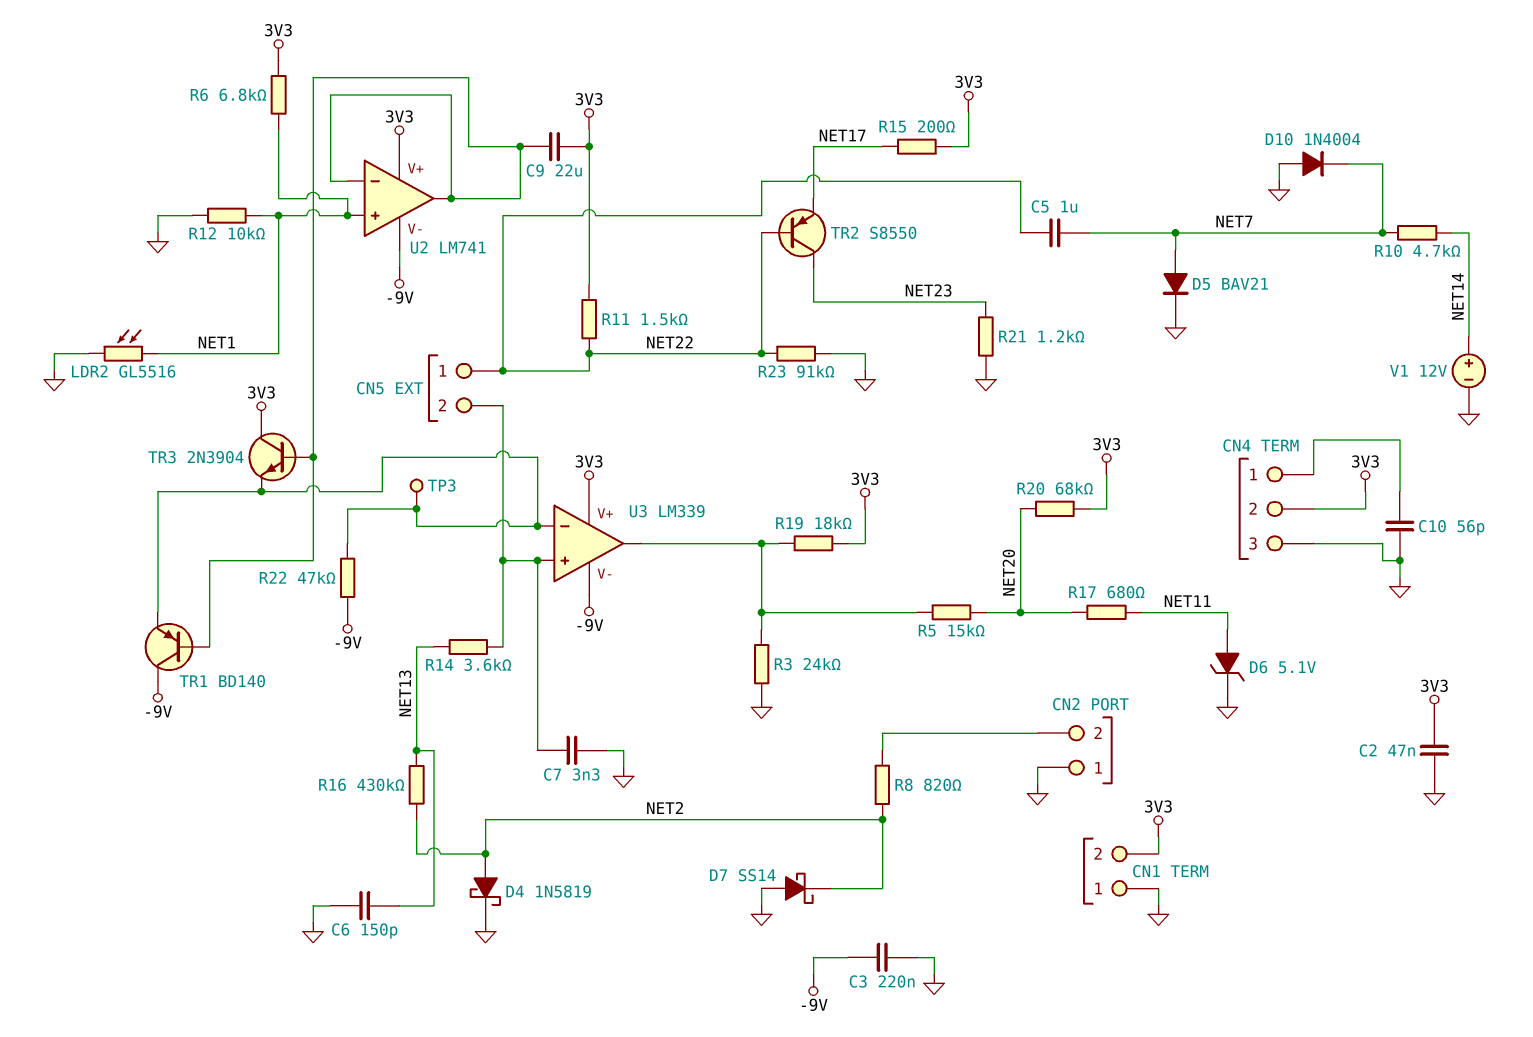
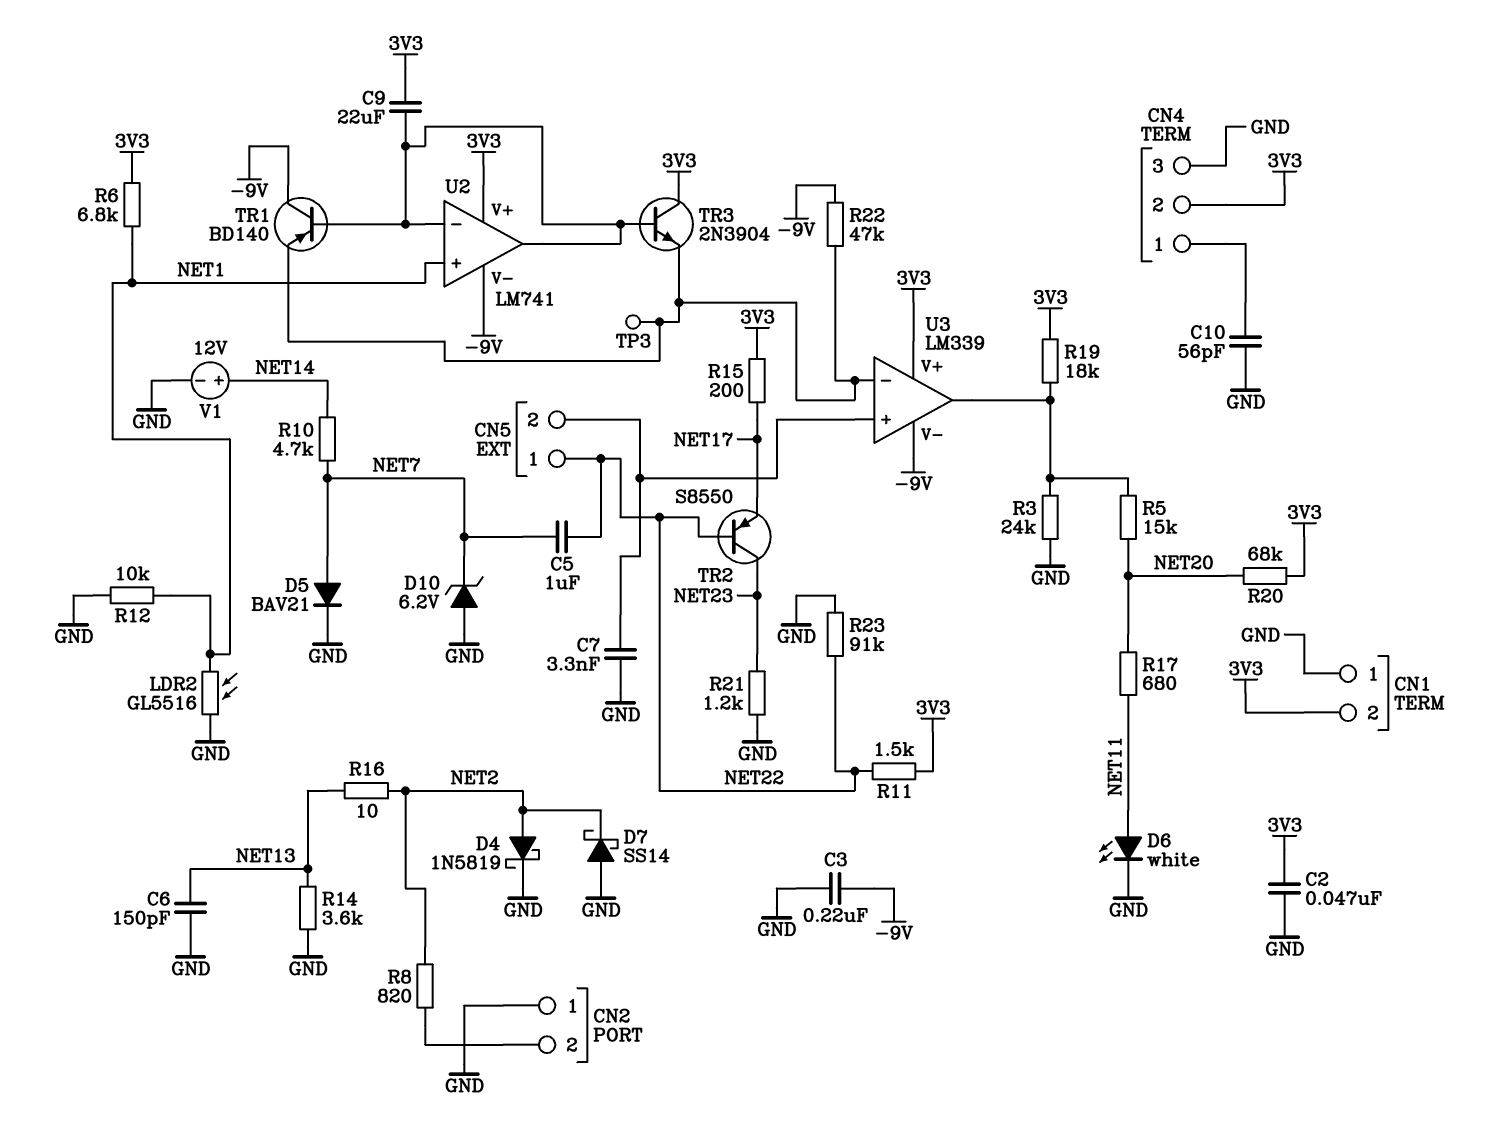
D6: zener 5.1V (A NET11, K GND) -> LED white (A NET11, K GND)
D10: diode 1N4004 (A GND, K NET7) -> zener 6.2V (A GND, K NET7)
R14: 3.6k (CN5/2, NET13) -> 3.6k (GND, NET13)
R16: 430k (NET2, NET13) -> 10 (NET2, NET13)

